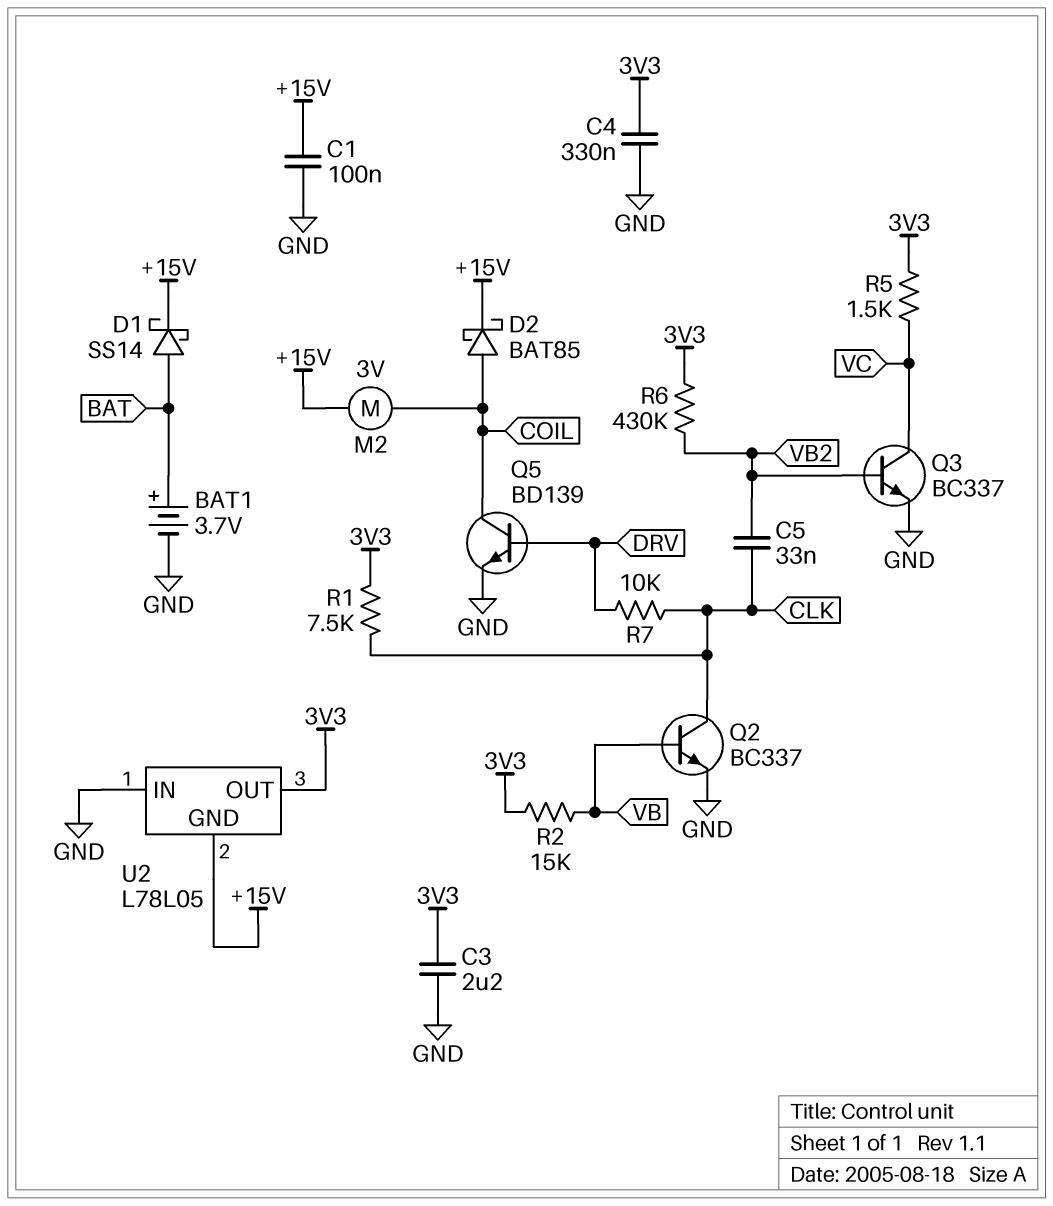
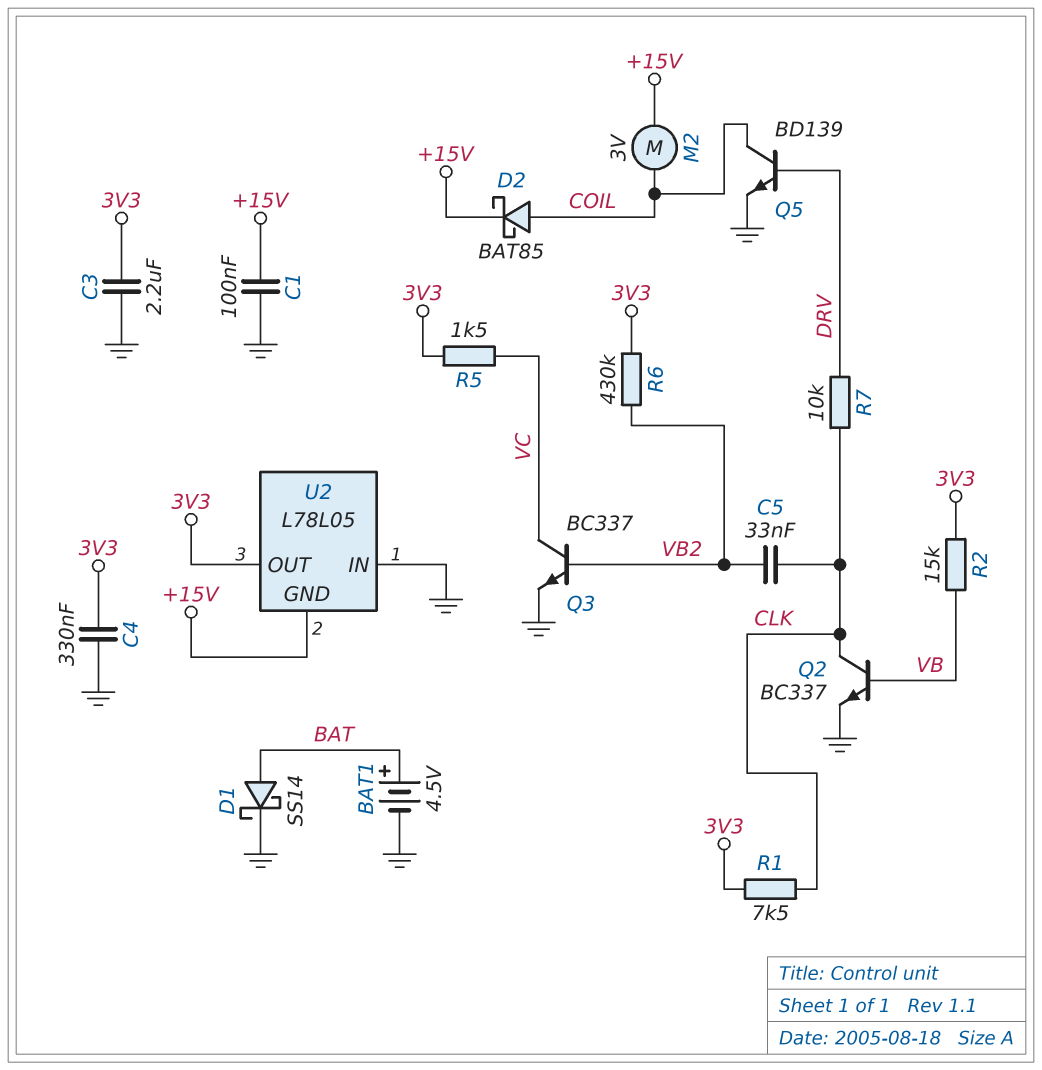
BAT1: 3.7V (plus BAT, minus GND) -> 4.5V (plus BAT, minus GND)
D1: schottky SS14 (A BAT, K +15V) -> schottky SS14 (A BAT, K GND)

